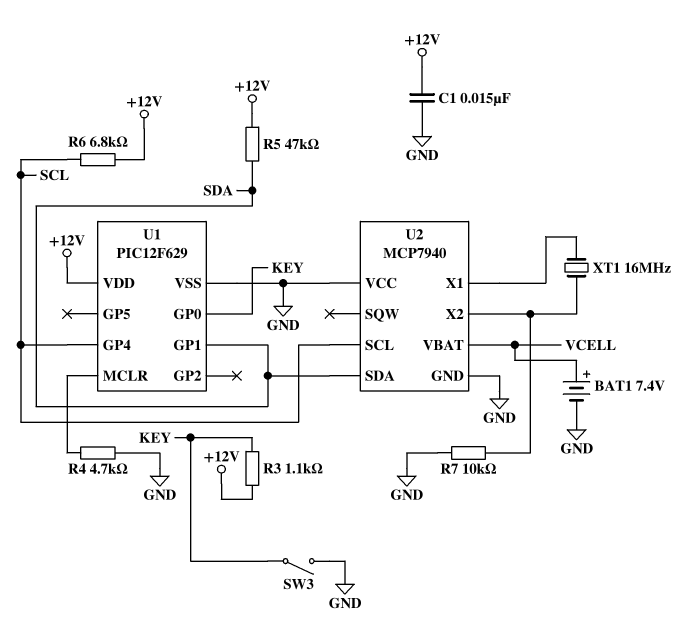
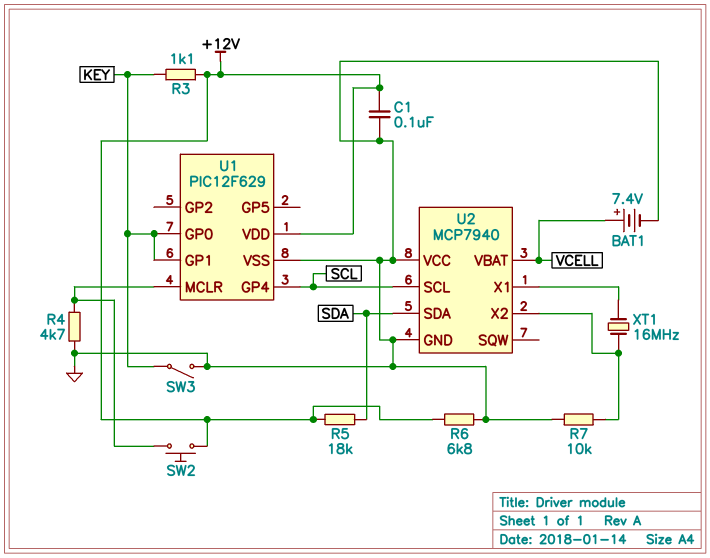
C1: 15nF (+12V, GND) -> 100nF (+12V, GND)
R5: 47k (+12V, SDA) -> 18k (+12V, SDA)
R6: 6.8k (+12V, SCL) -> 6.8k (+12V, GND)
SW2: none -> button (+12V, U1/MCLR)
U1 pin GP1: SDA -> KEY

